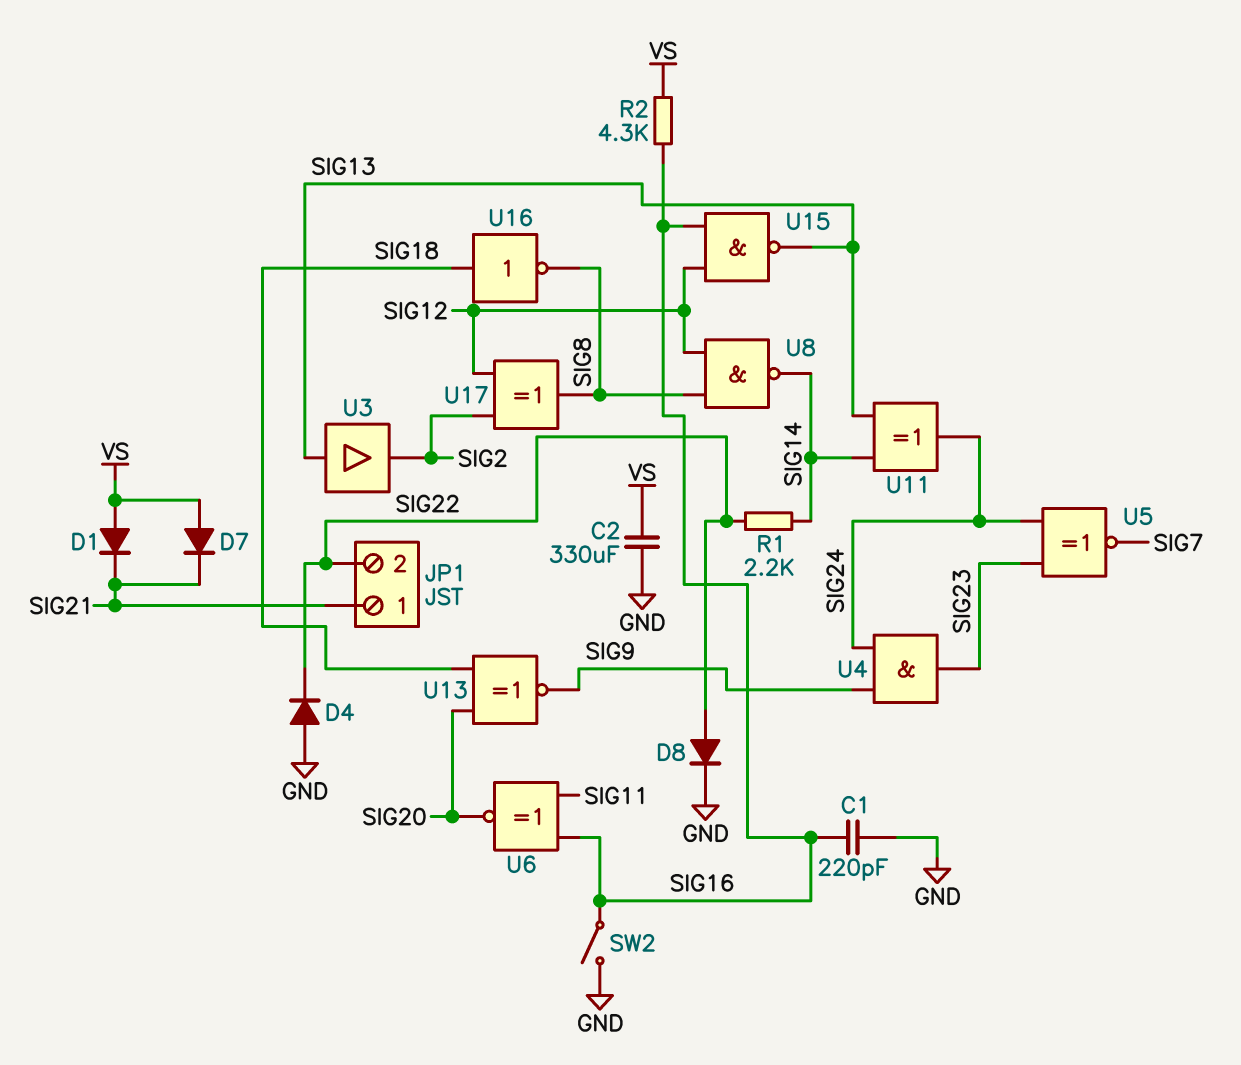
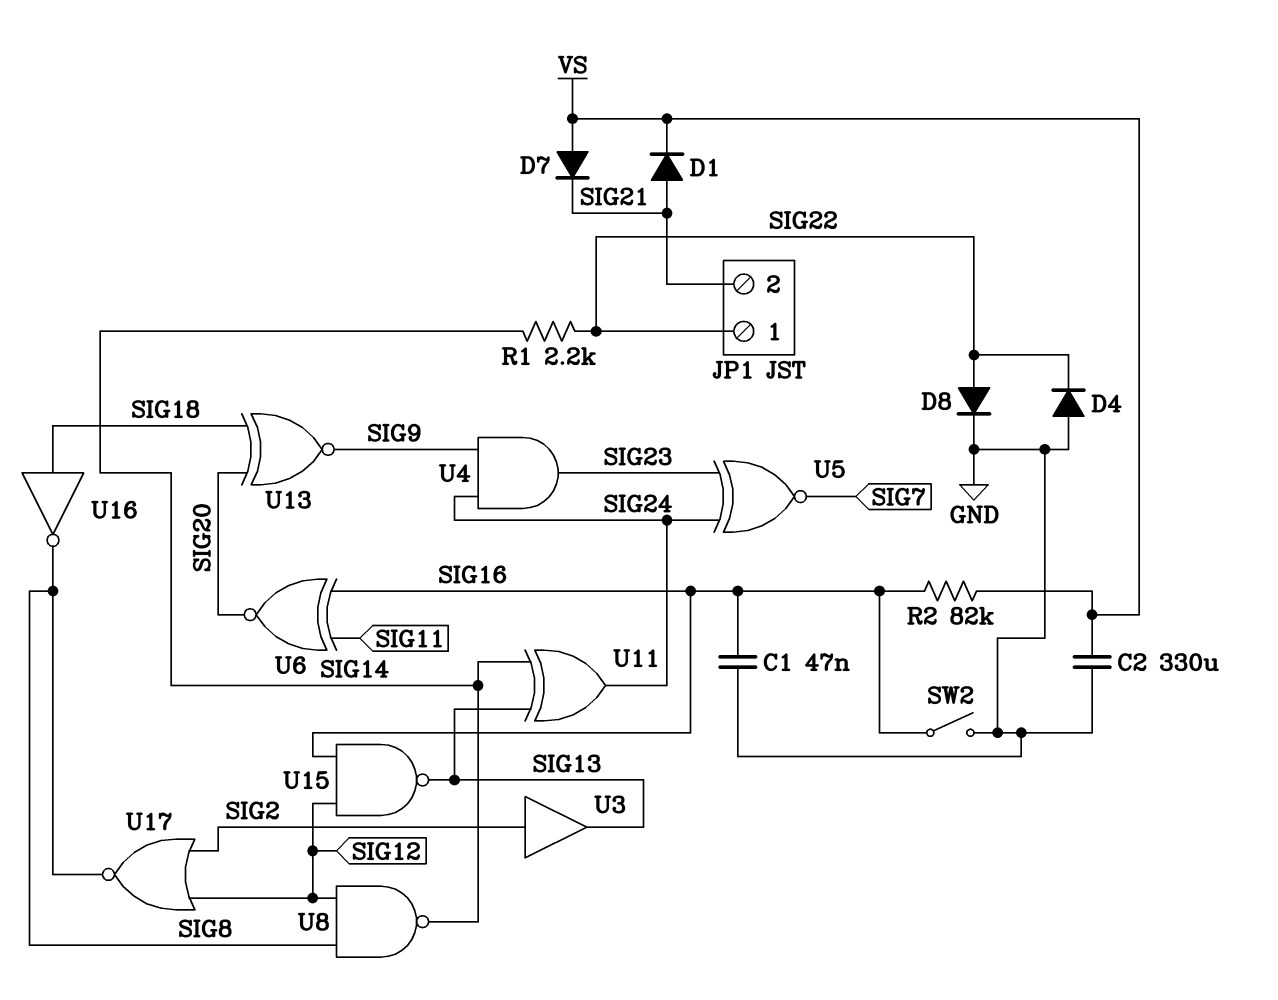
C1: 220pF (GND, SIG16) -> 47nF (GND, SIG16)
D1: diode (A VS, K SIG21) -> diode (A SIG21, K VS)
JP1 pin 1: SIG21 -> SIG22
JP1 pin 2: SIG22 -> SIG21
R2: 4.3k (SIG16, VS) -> 82k (SIG16, VS)
U3: buffer (in SIG13, out SIG2) -> buffer (in SIG2, out SIG13)
U17: XOR (in SIG2, in SIG12, out SIG8) -> NOR (in SIG2, in SIG12, out SIG8)

